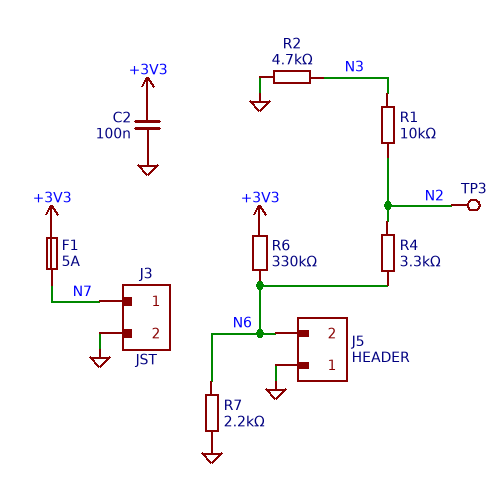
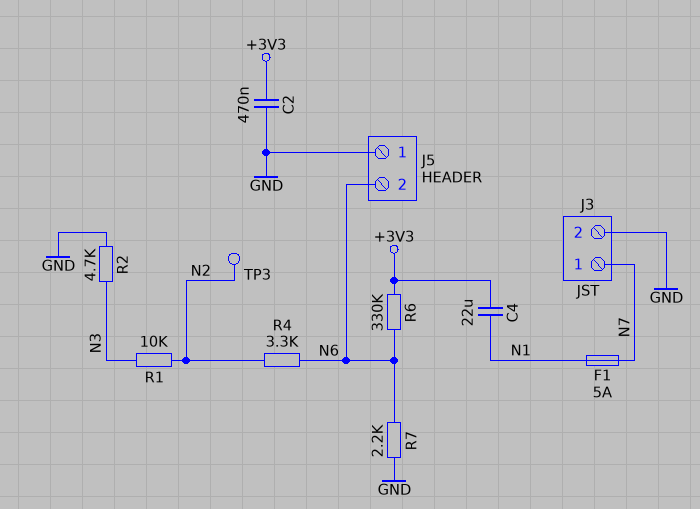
C2: 100nF (+3V3, GND) -> 470nF (+3V3, GND)
C4: none -> 22uF (+3V3, N1)
F1: 5A (+3V3, N7) -> 5A (N1, N7)

